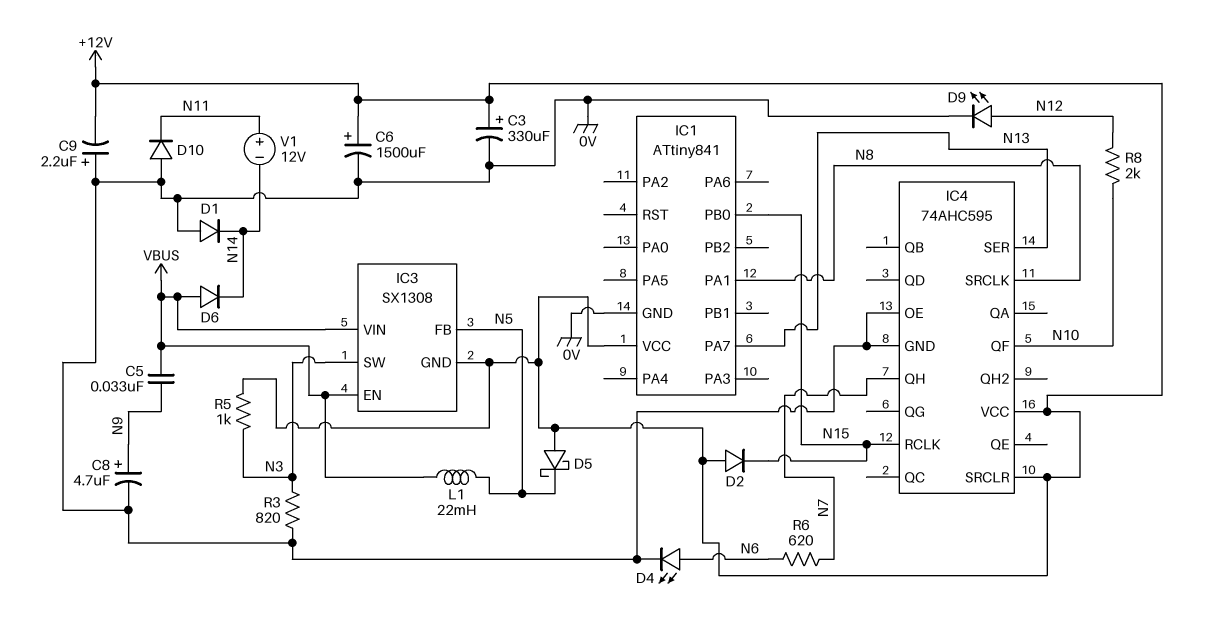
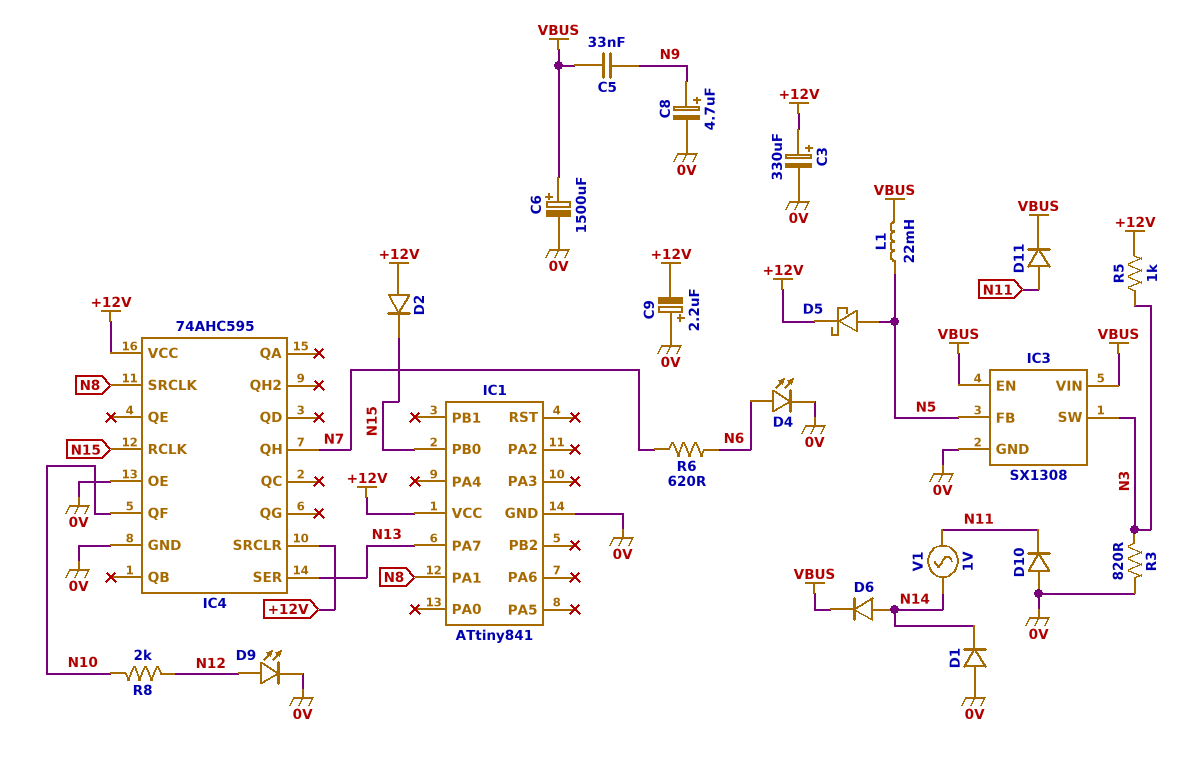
C6: 1500uF (plus +12V, minus 0V) -> 1500uF (plus VBUS, minus 0V)
D5: schottky (A +12V, K N5) -> schottky (A N5, K +12V)
D6: diode (A VBUS, K N14) -> diode (A N14, K VBUS)
D11: none -> diode (A N11, K VBUS)
IC3 pin GND: +12V -> 0V
V1: 12V (plus N11, minus N14) -> AC 1V (N11, N14)

